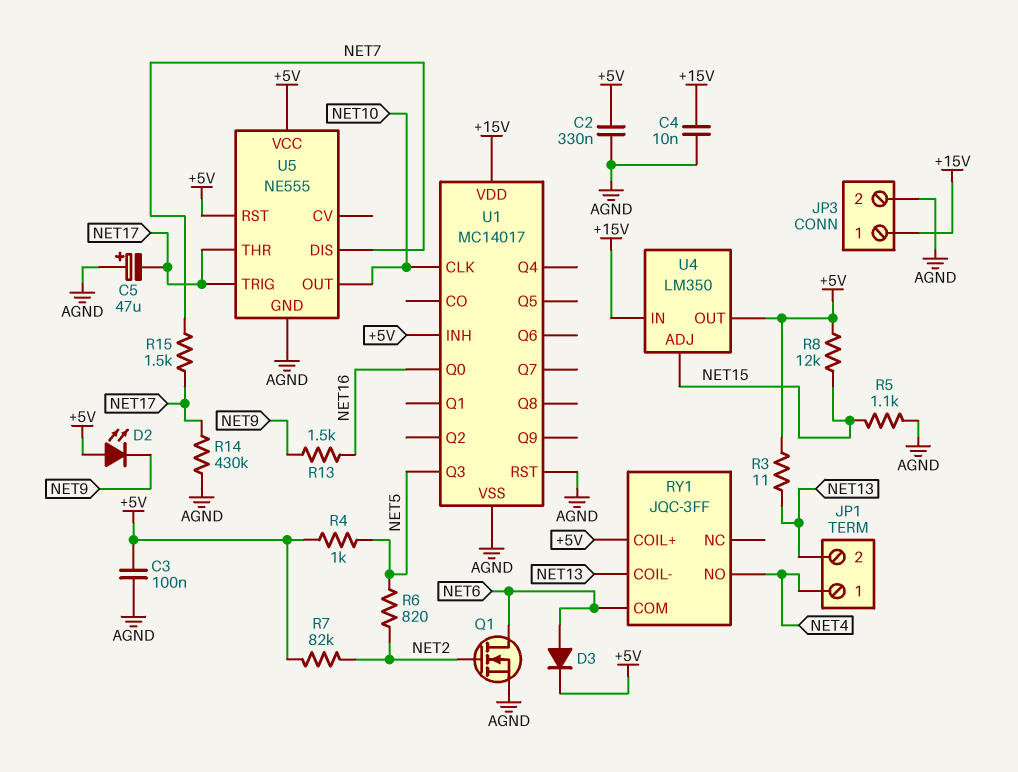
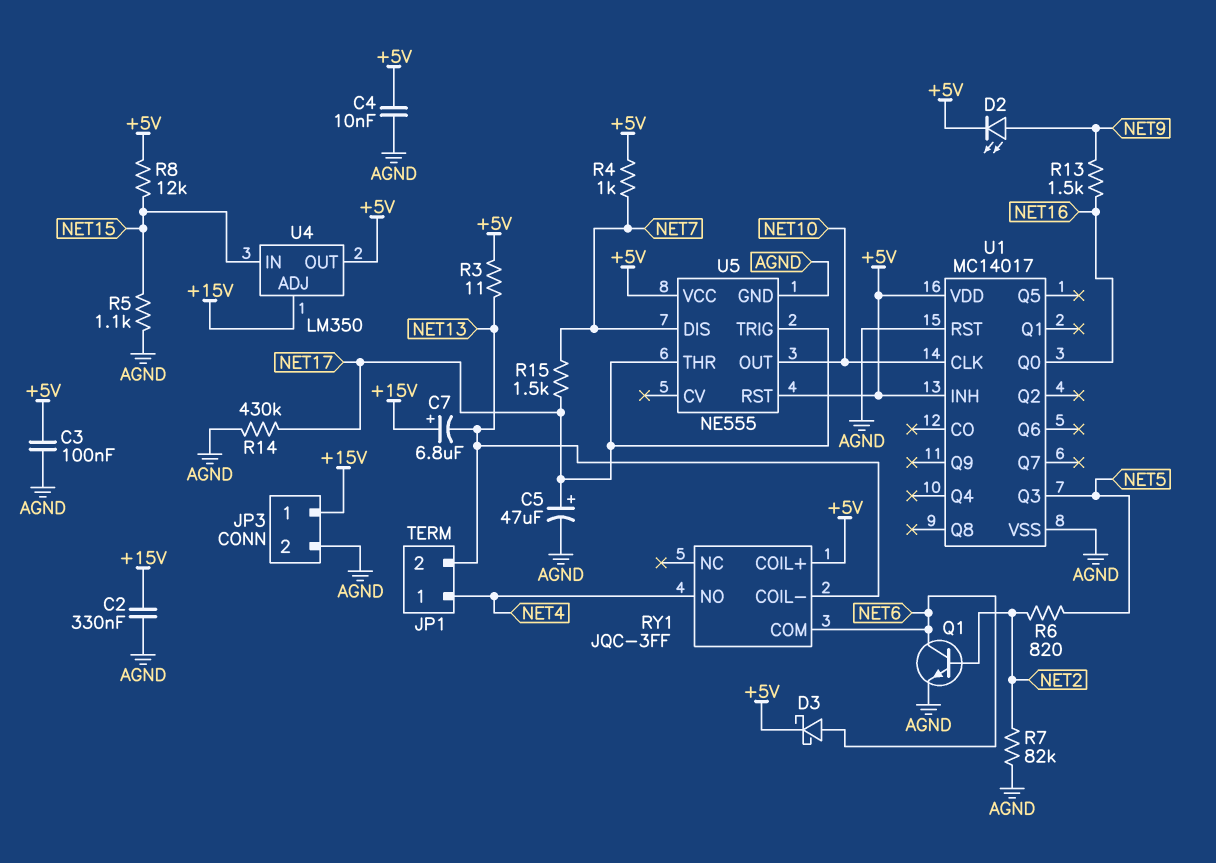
C2: 330nF (+5V, AGND) -> 330nF (+15V, AGND)
C4: 10nF (+15V, AGND) -> 10nF (+5V, AGND)
C5: 47uF (plus AGND, minus NET17) -> 47uF (plus NET17, minus AGND)
C7: none -> 6.8uF (plus +15V, minus NET13)
D2: LED (A +5V, K NET9) -> LED (A NET9, K +5V)
D3: diode (A NET6, K +5V) -> schottky (A NET6, K +5V)
Q1: NMOS (G NET2, D NET6, S AGND) -> NPN (B NET2, C NET6, E AGND)
R4: 1k (+5V, NET5) -> 1k (+5V, NET7)
R7: 82k (+5V, NET2) -> 82k (AGND, NET2)
U1 pin VDD: +15V -> +5V
U4 pin ADJ: NET15 -> +15V
U4 pin IN: +15V -> NET15

